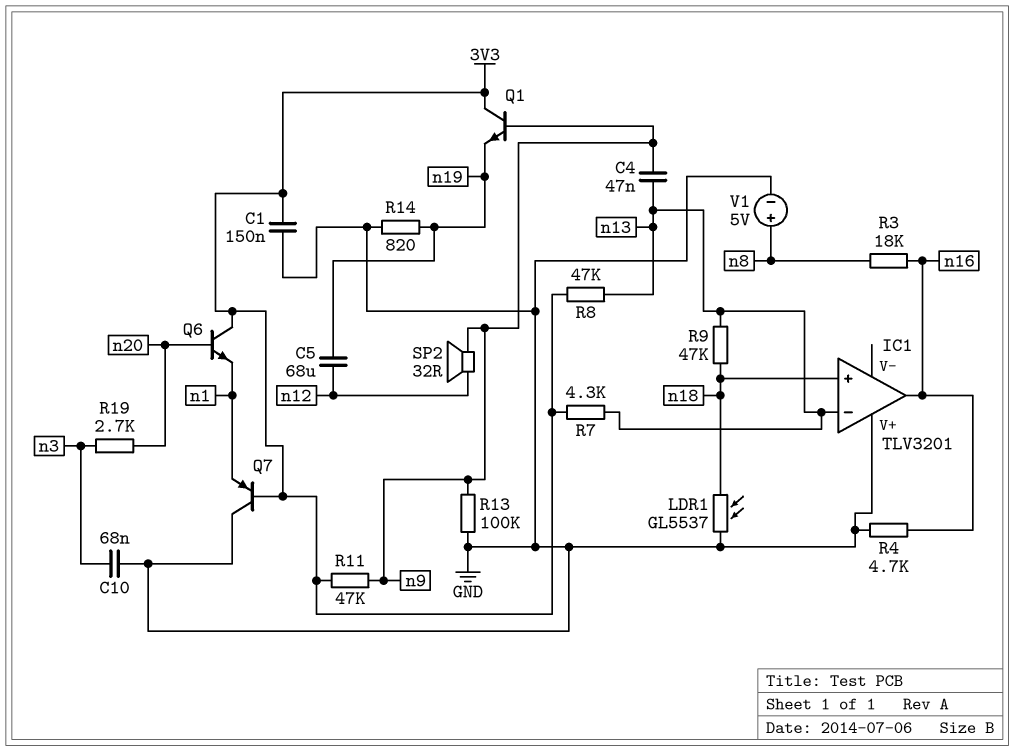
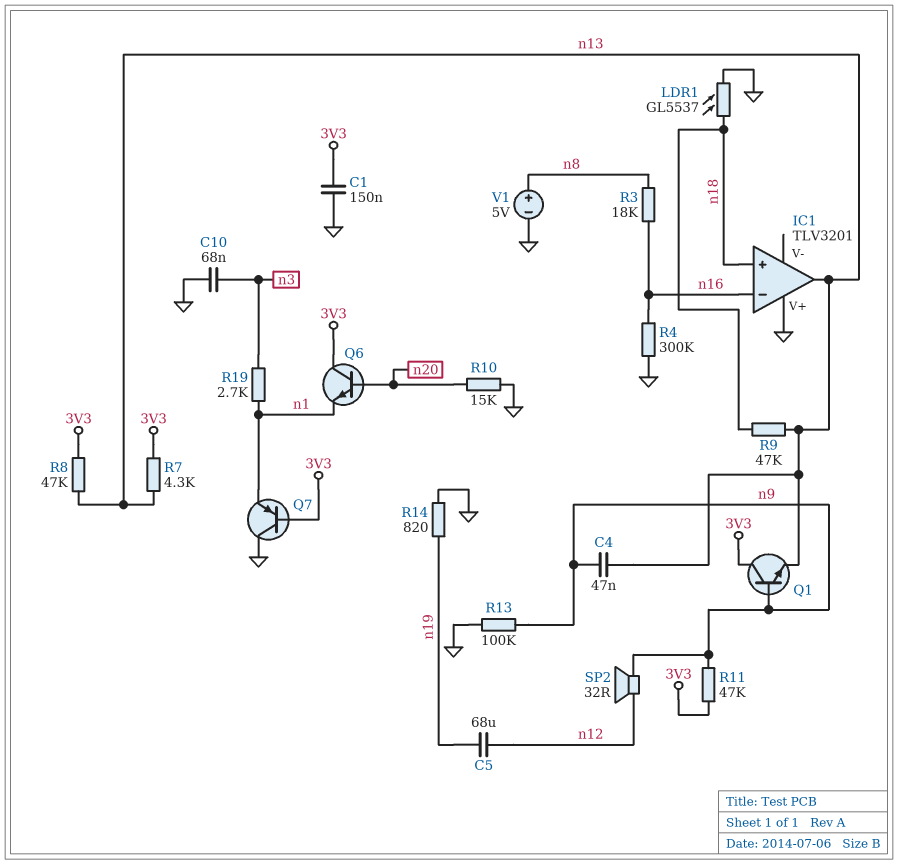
IC1 pin in-: n13 -> n16
IC1 pin out: n16 -> n13
Q1: NPN (B n9, C 3V3, E n19) -> NPN (B n9, C 3V3, E n13)
R4: 4.7k (GND, n16) -> 300k (GND, n16)
R10: none -> 15k (GND, n20)
R19: 2.7k (n3, n20) -> 2.7k (n1, n3)

